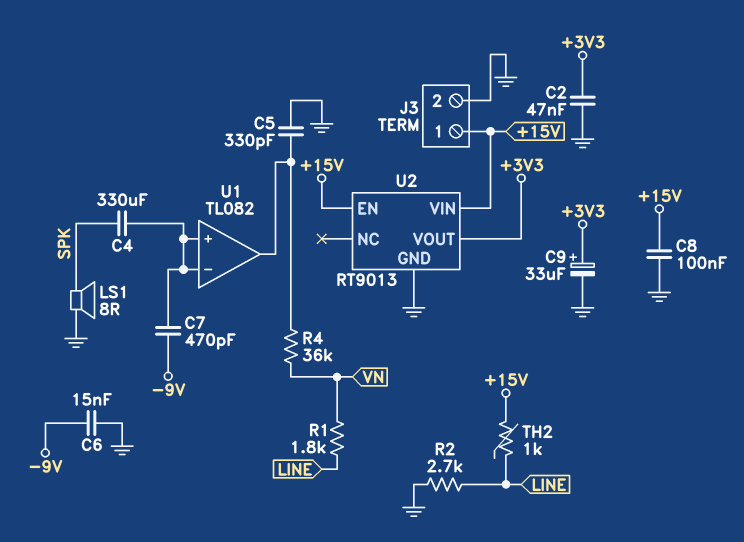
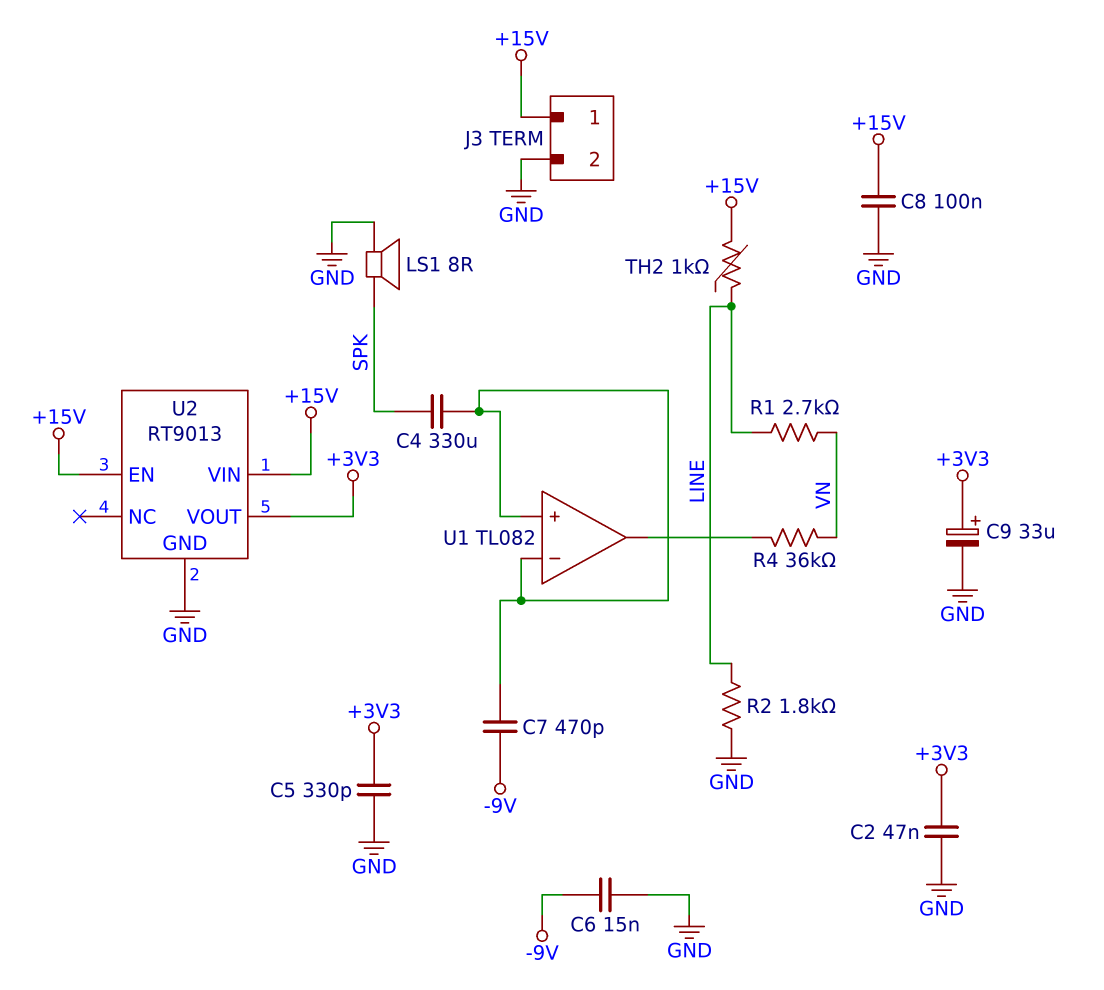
C5: 330pF (GND, U1/out) -> 330pF (+3V3, GND)
R1: 1.8k (LINE, VN) -> 2.7k (LINE, VN)
R2: 2.7k (GND, LINE) -> 1.8k (GND, LINE)

